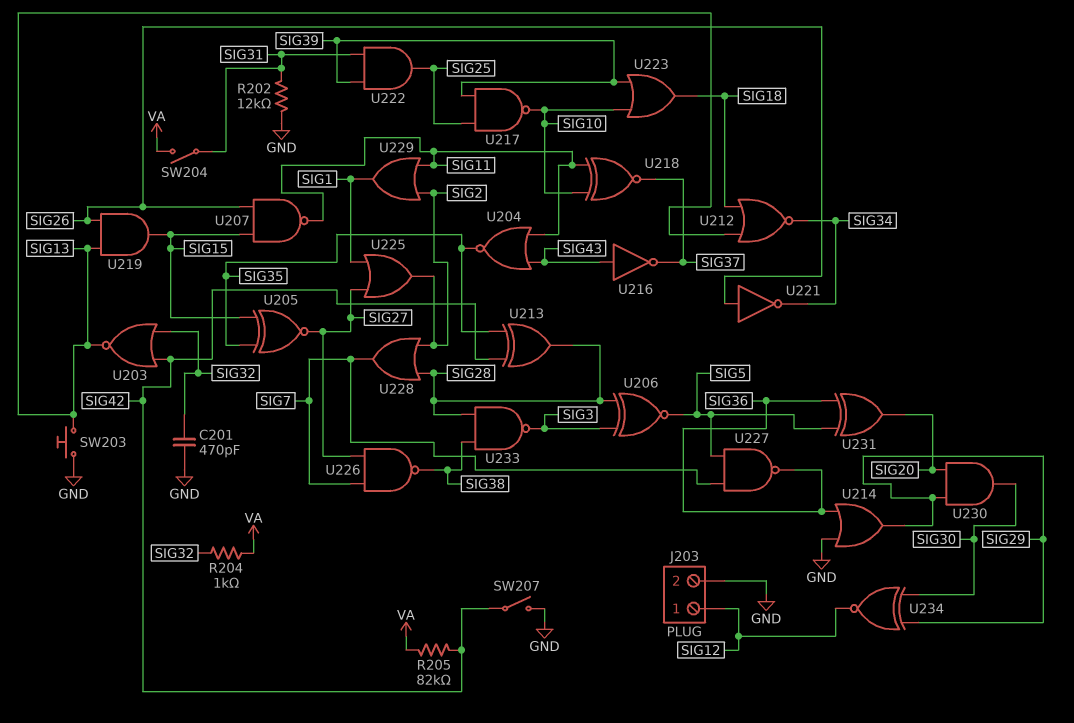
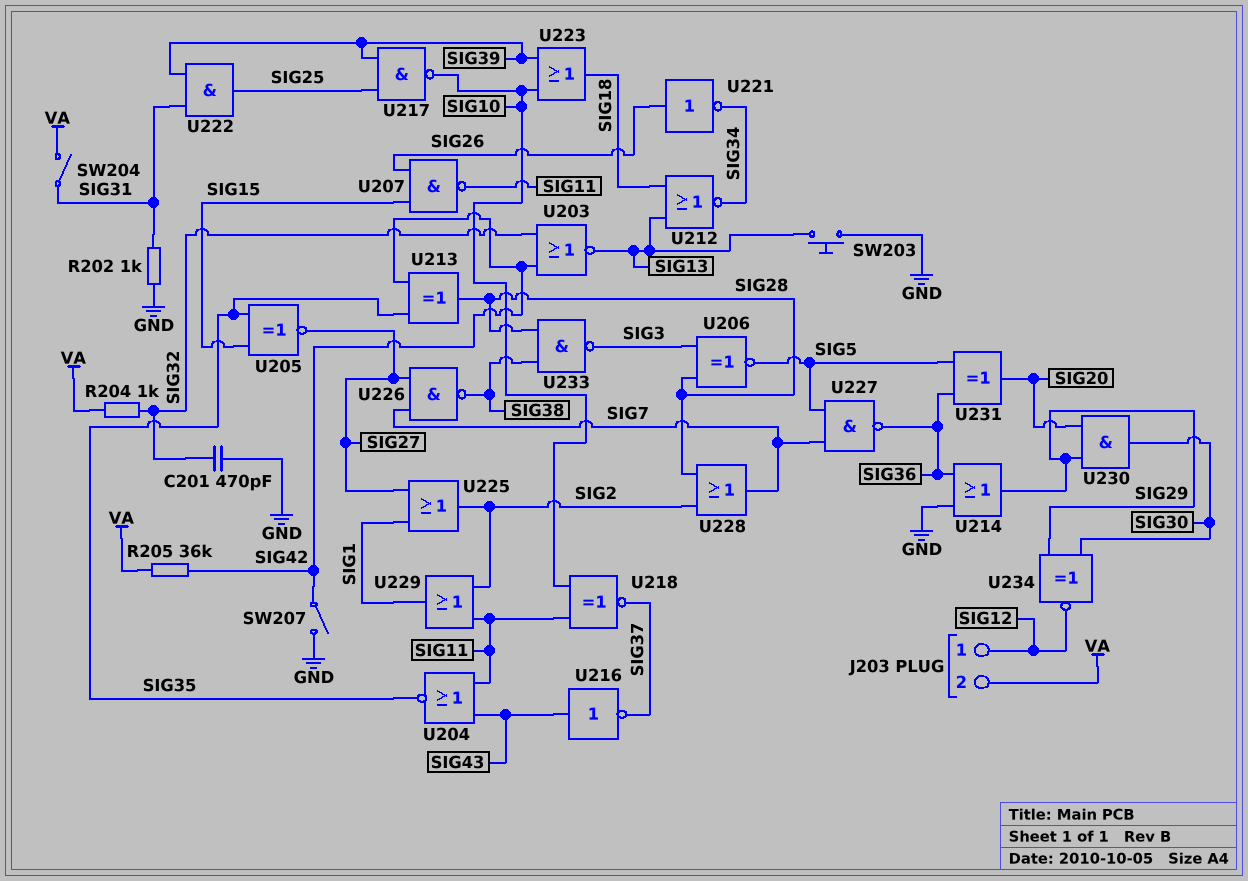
J203 pin 2: GND -> VA
R202: 12k (GND, SIG31) -> 1k (GND, SIG31)
R205: 82k (SIG42, VA) -> 36k (SIG42, VA)
U219: AND (in SIG13, in SIG26, out SIG15) -> none

